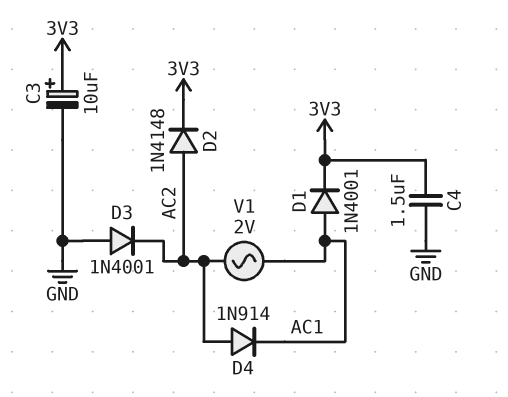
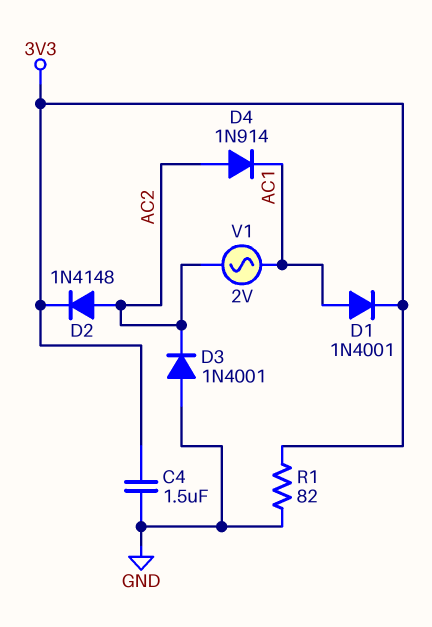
C3: 10uF (plus 3V3, minus GND) -> none
R1: none -> 82 (3V3, GND)

